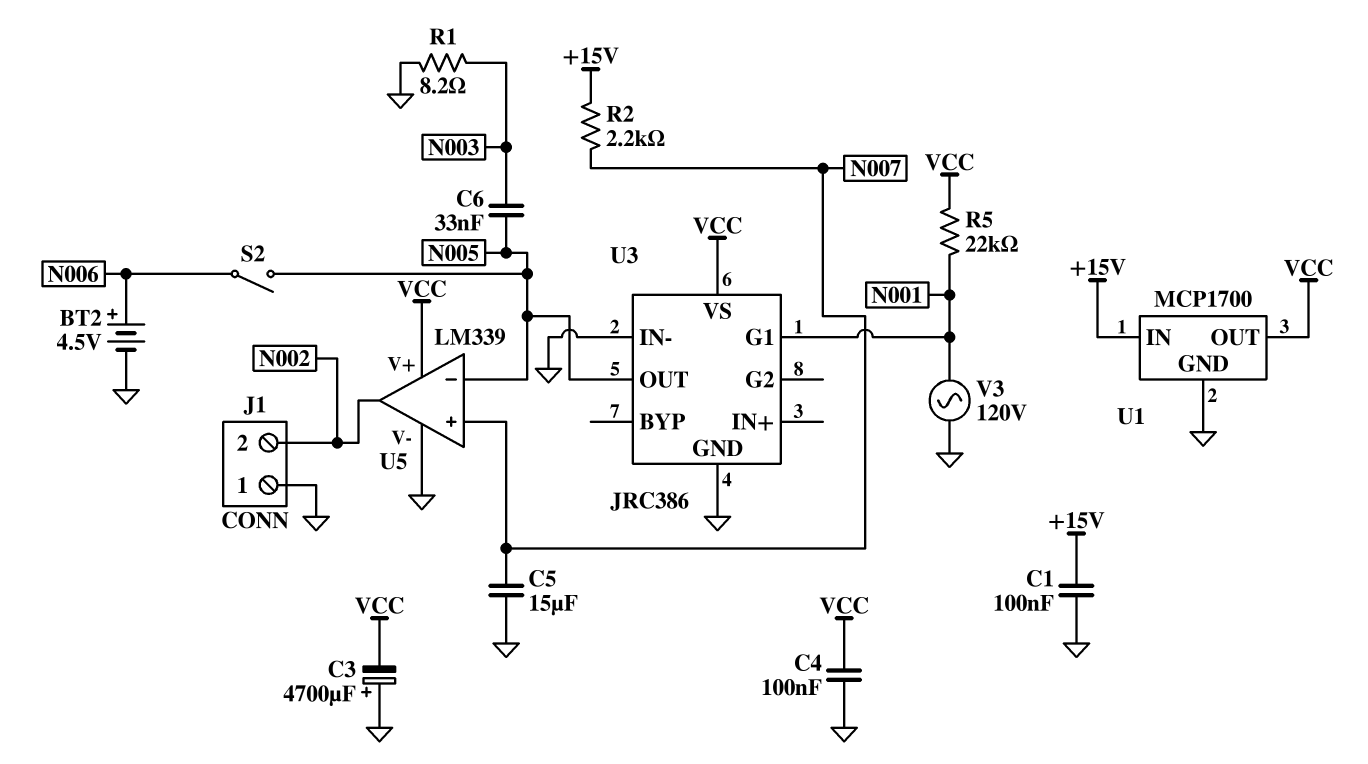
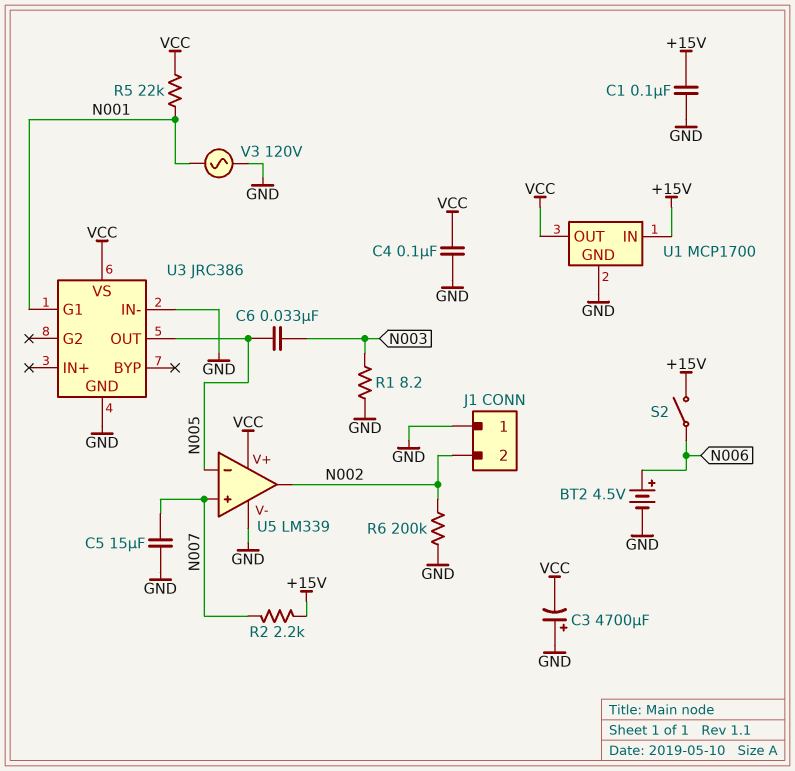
R6: none -> 200k (GND, N002)
S2: switch (N005, N006) -> switch (+15V, N006)

